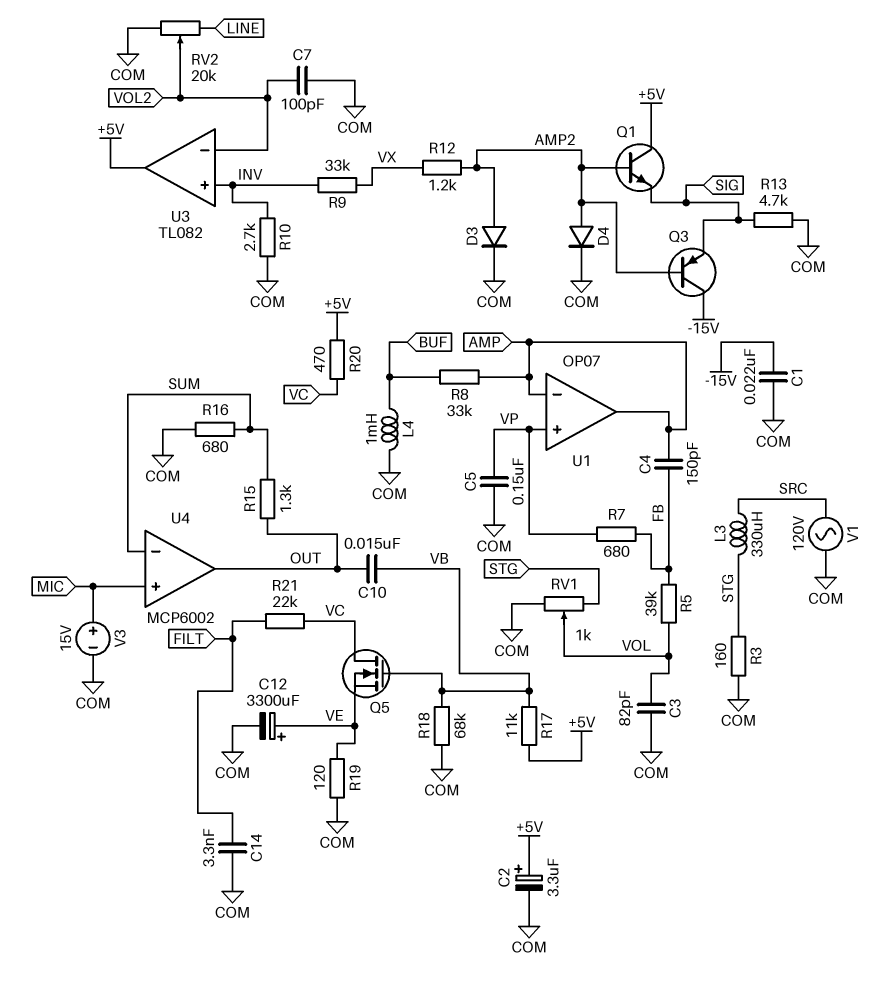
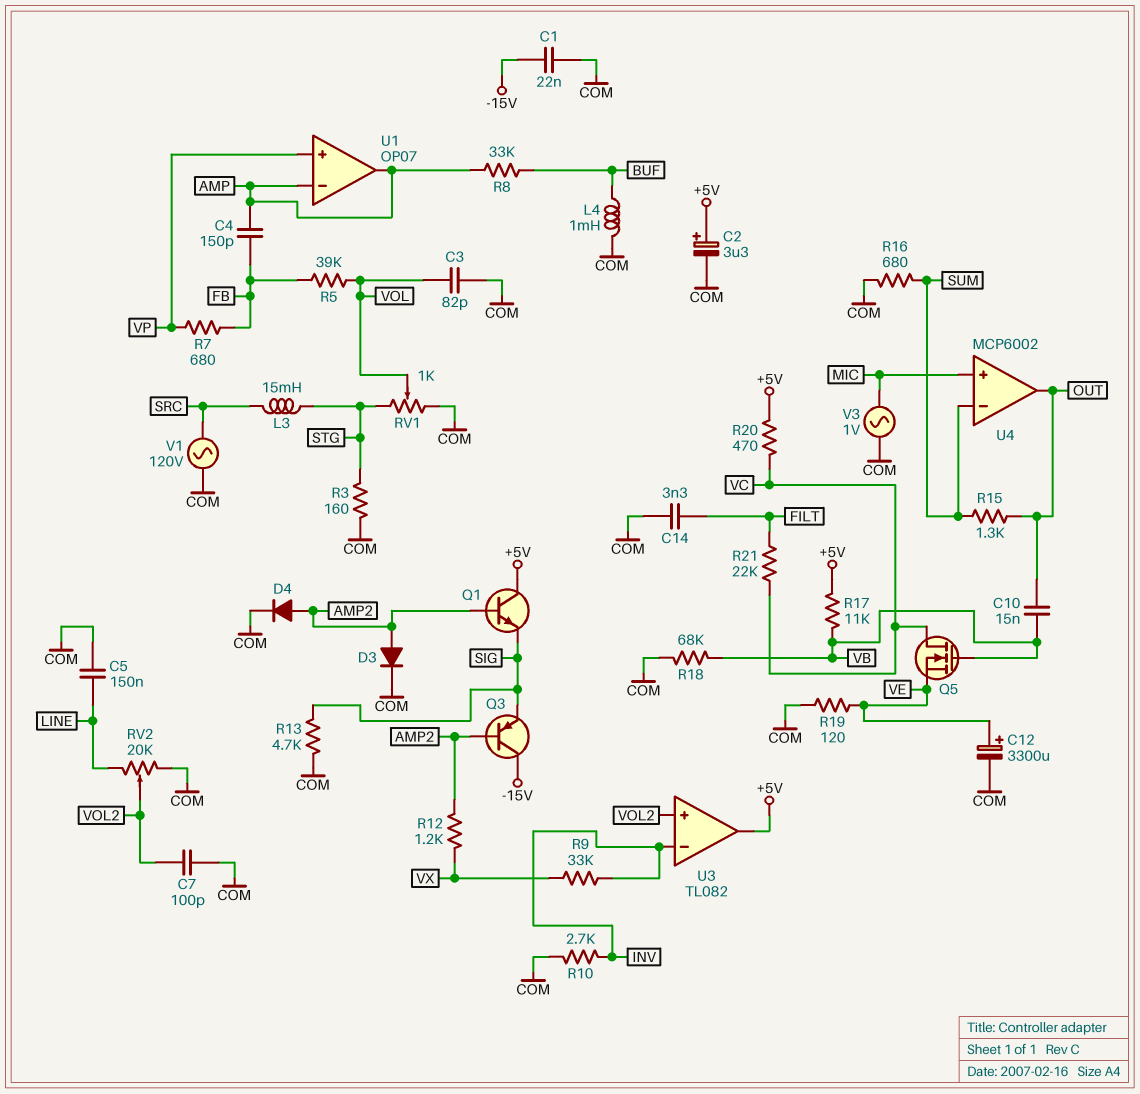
C5: 150nF (COM, VP) -> 150nF (COM, LINE)
L3: 330uH (SRC, STG) -> 15mH (SRC, STG)
U3 pin in+: INV -> VOL2
U3 pin in-: VOL2 -> INV
V3: 15V (plus MIC, minus COM) -> AC 1V (COM, MIC)

